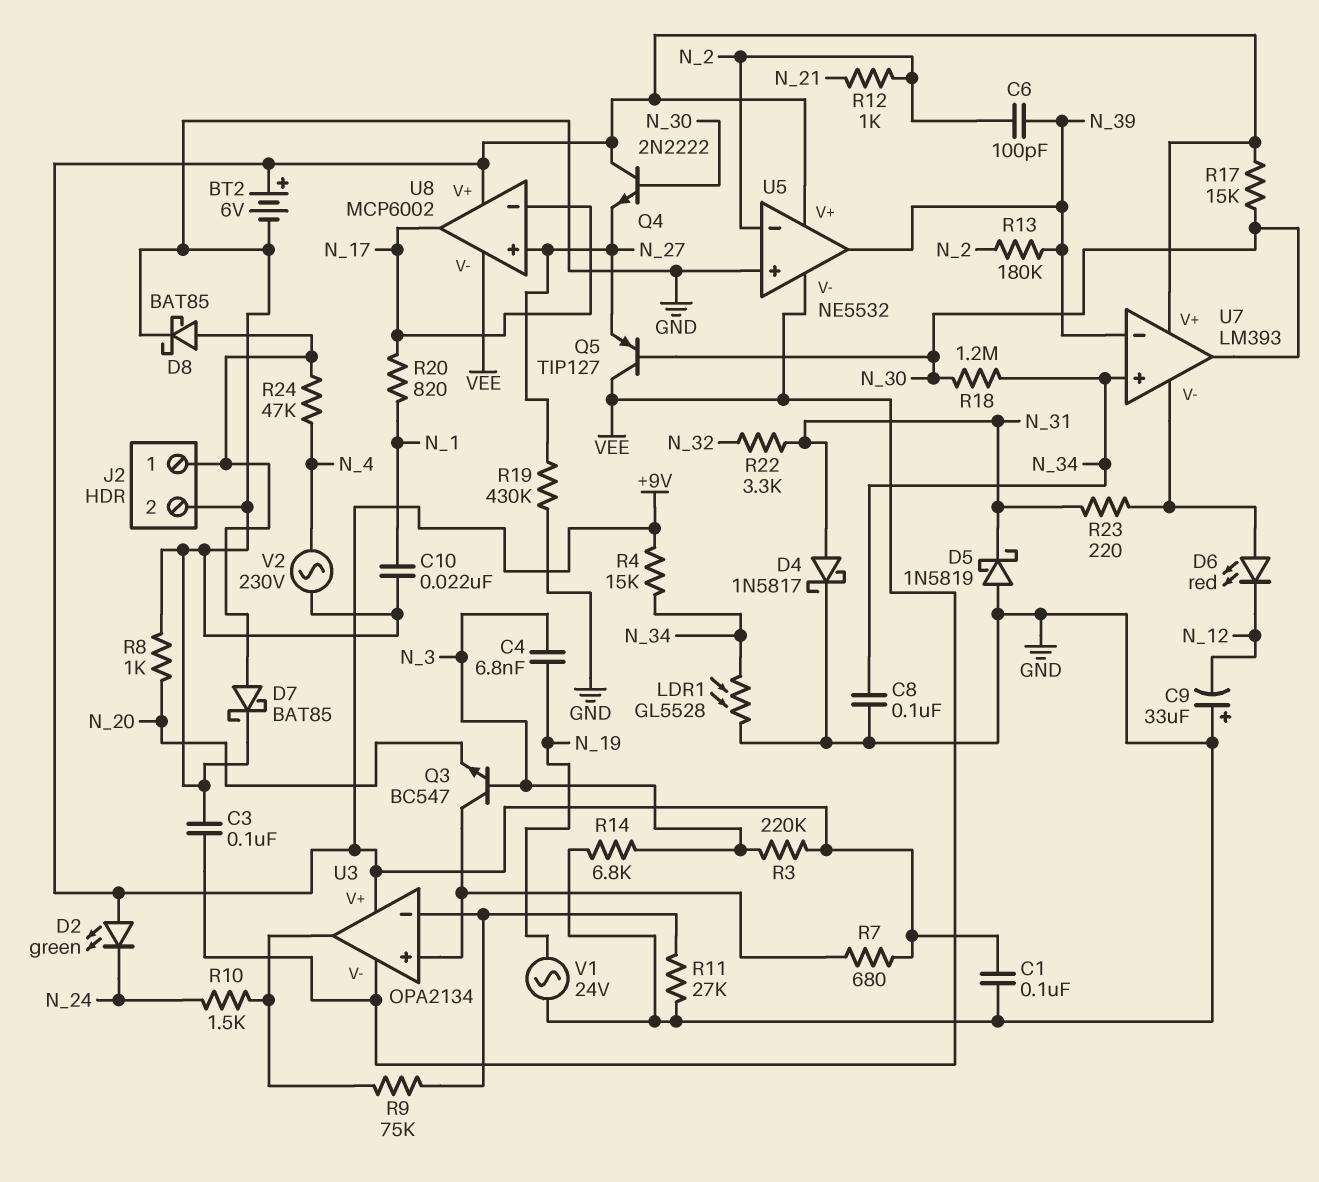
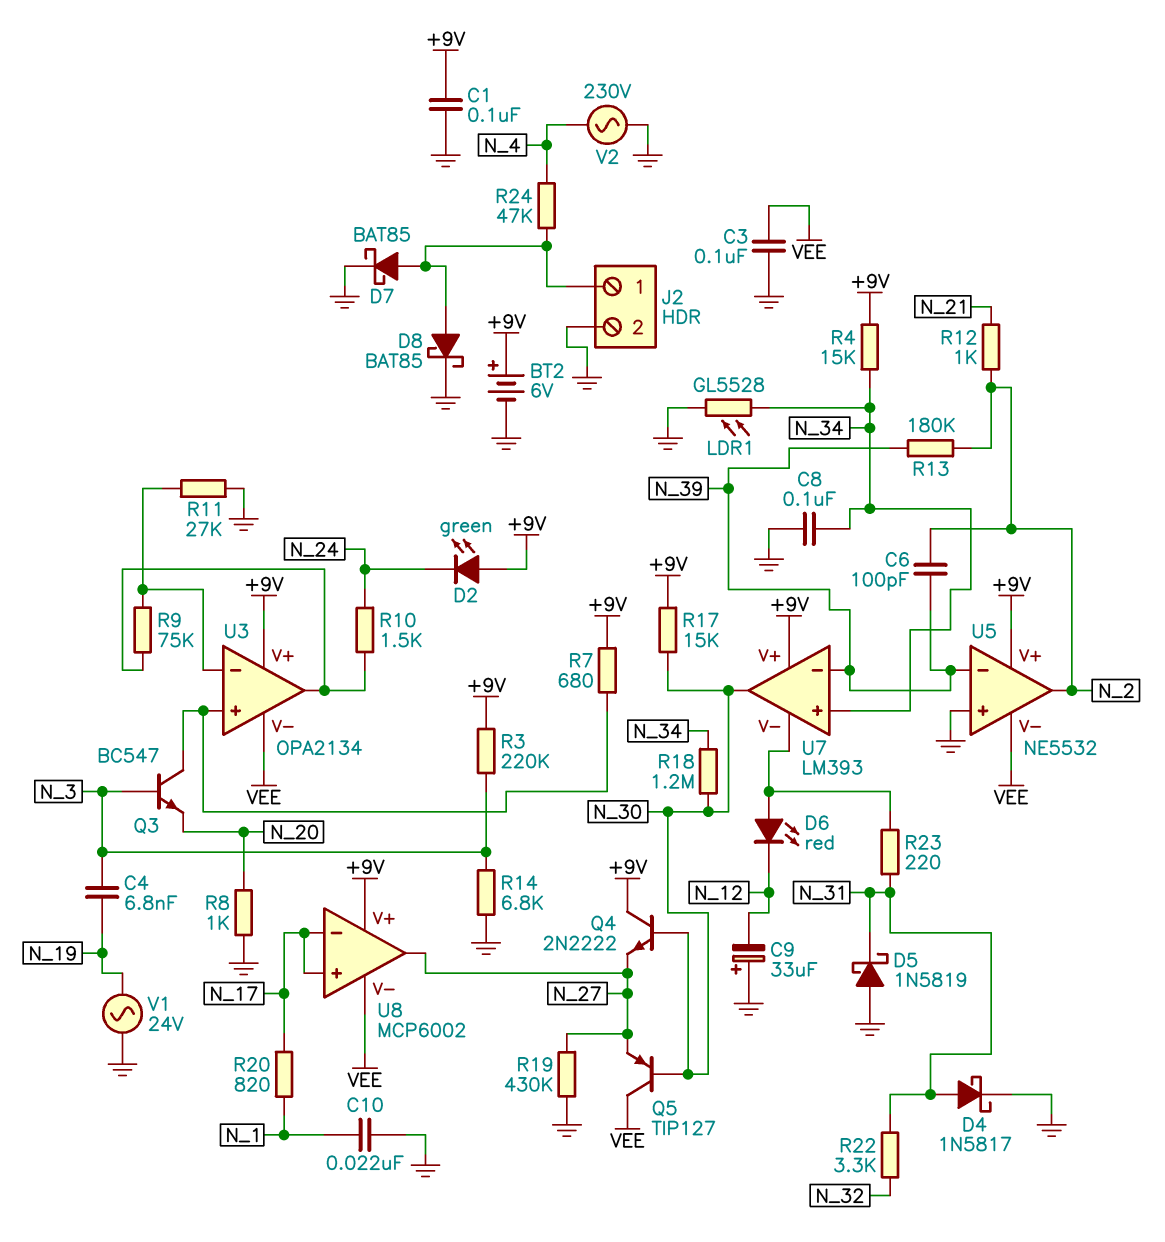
U5 pin in-: N_2 -> N_39
U5 pin out: N_39 -> N_2
U8 pin in+: N_27 -> N_17
U8 pin out: N_17 -> N_27

